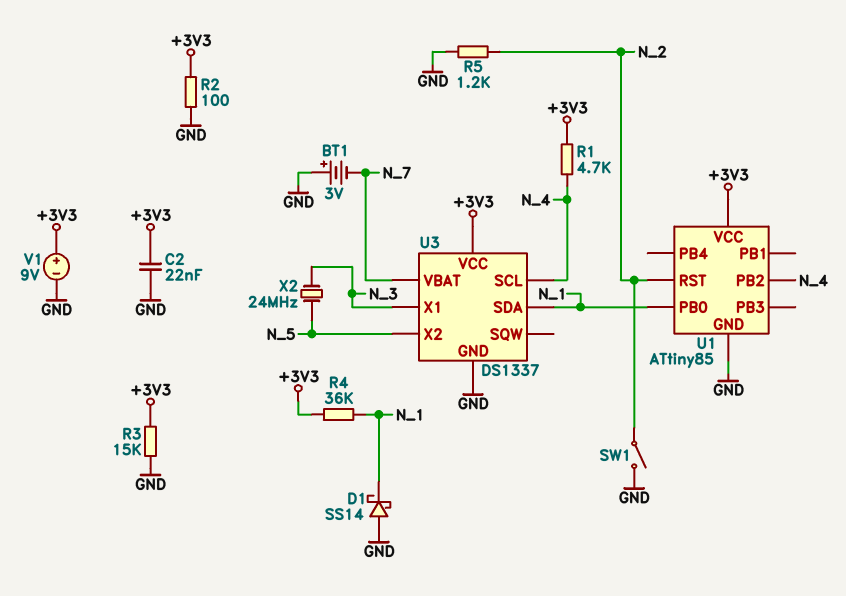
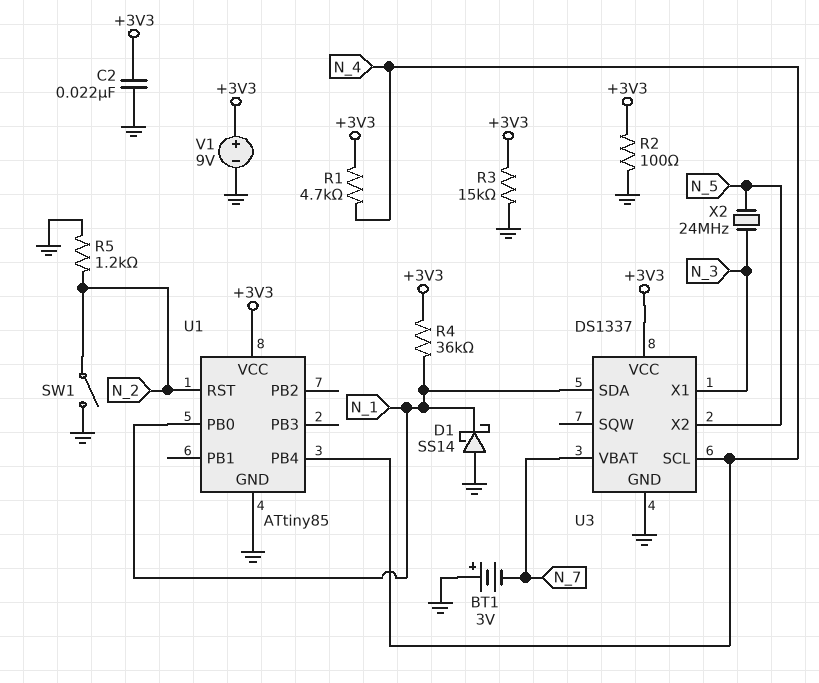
U1 pin PB2: N_4 -> none
U1 pin PB4: none -> N_4

